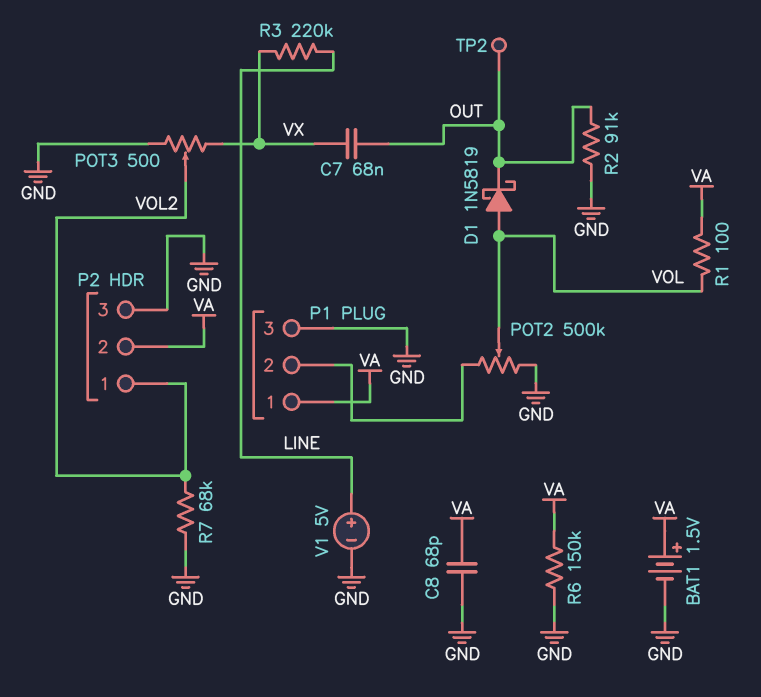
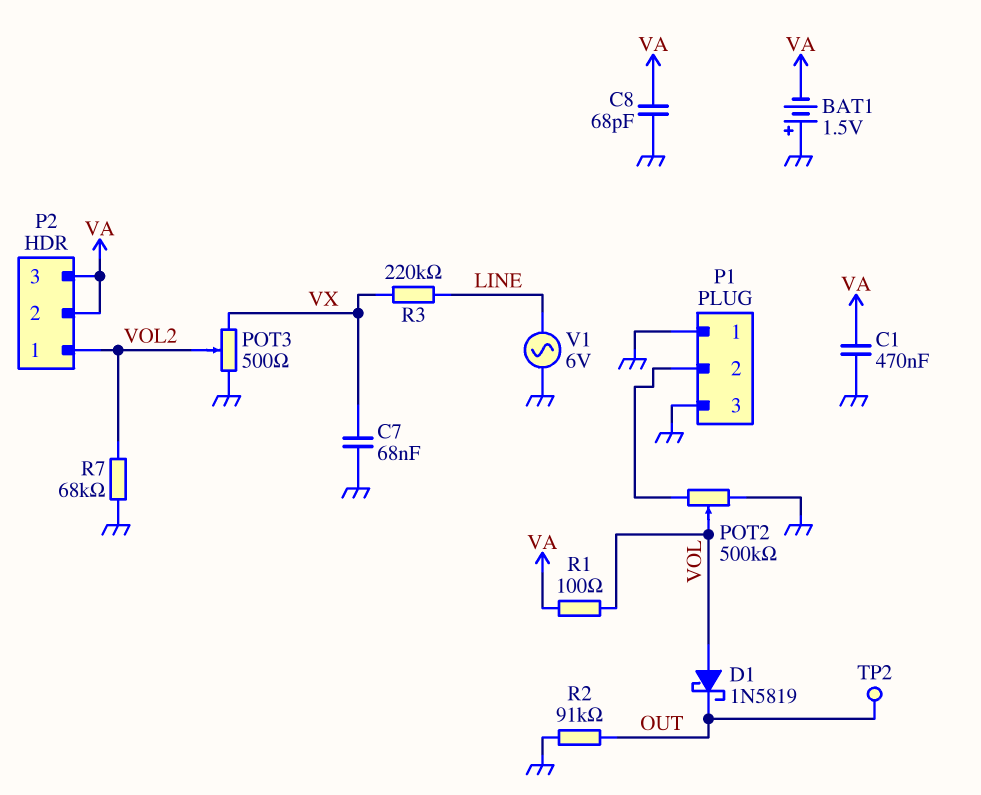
BAT1: 1.5V (plus VA, minus GND) -> 1.5V (plus GND, minus VA)
C1: none -> 470nF (GND, VA)
C7: 68nF (OUT, VX) -> 68nF (GND, VX)
P1 pin 1: VA -> GND
P2 pin 3: GND -> VA
R6: 150k (GND, VA) -> none
V1: 5V (plus LINE, minus GND) -> AC 6V (GND, LINE)

